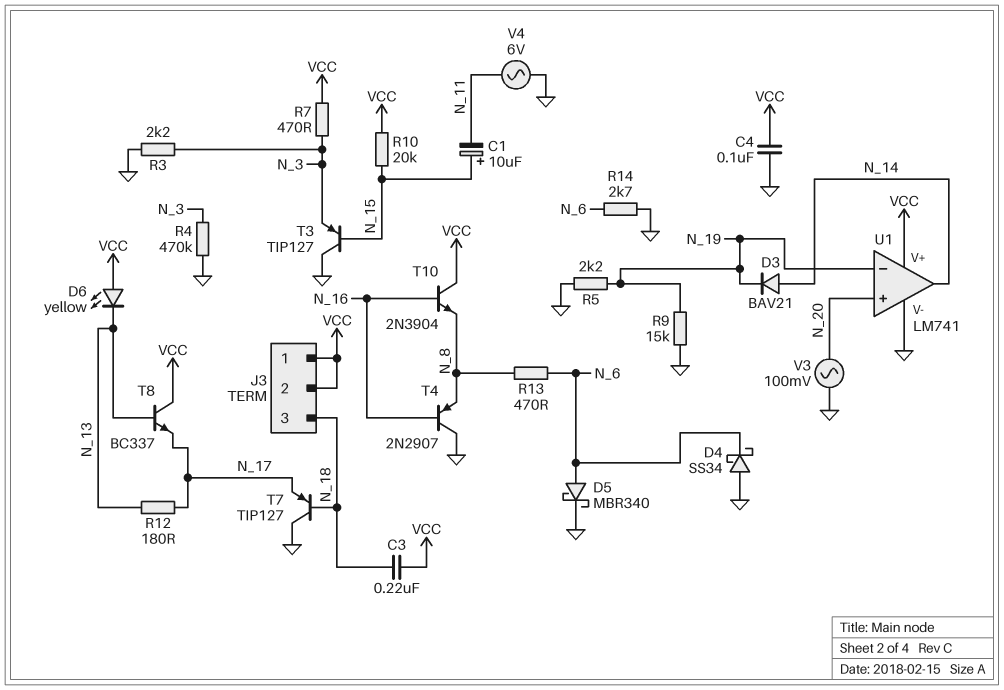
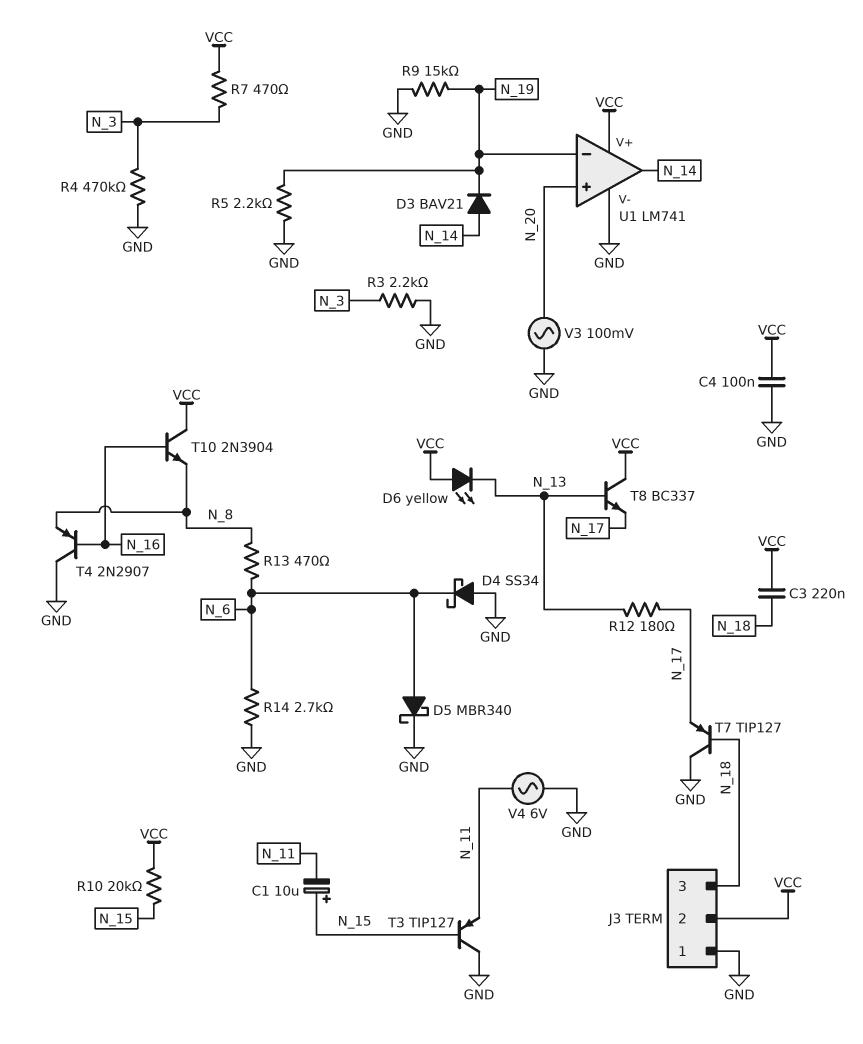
J3 pin 1: VCC -> GND
T3: PNP TIP127 (B N_15, C GND, E N_3) -> PNP TIP127 (B N_15, C GND, E N_11)

